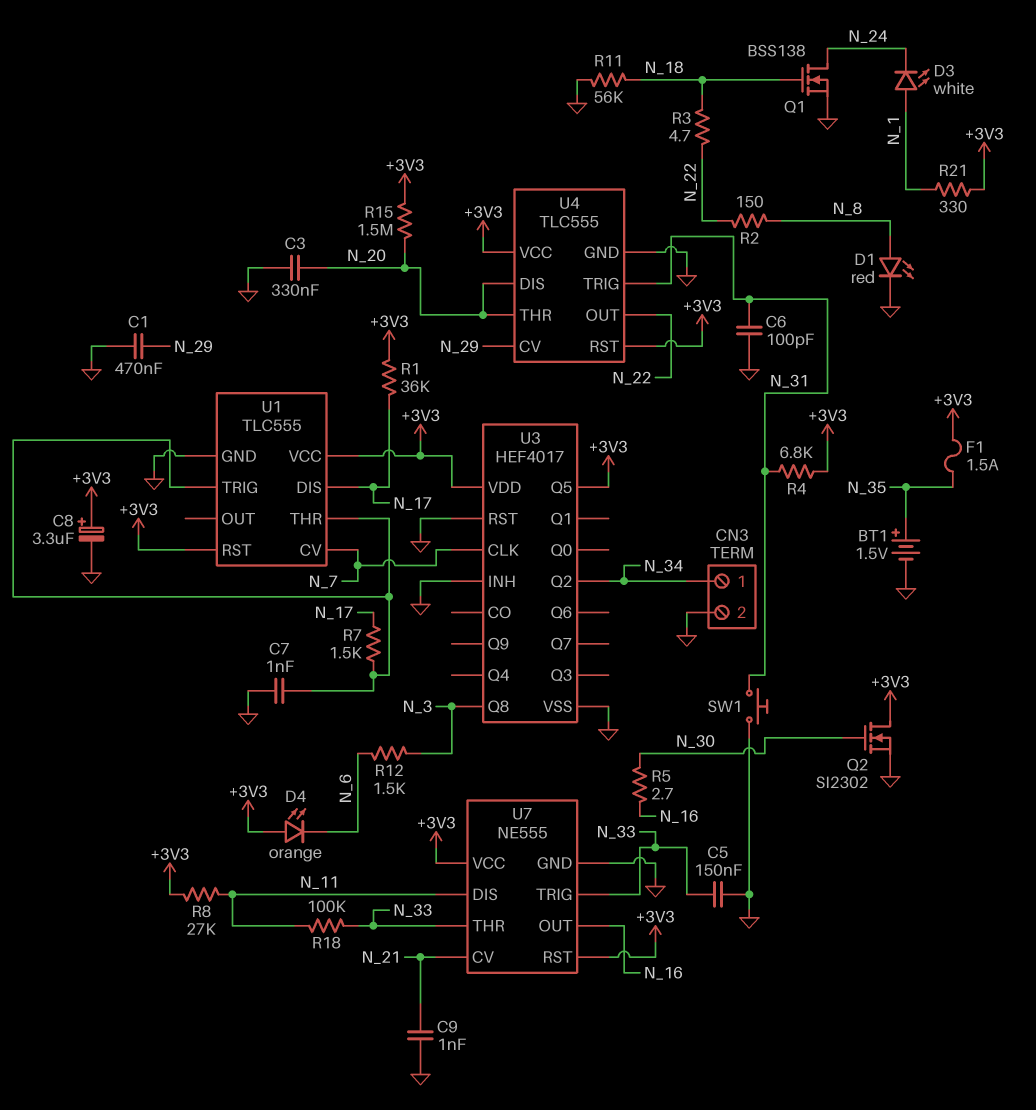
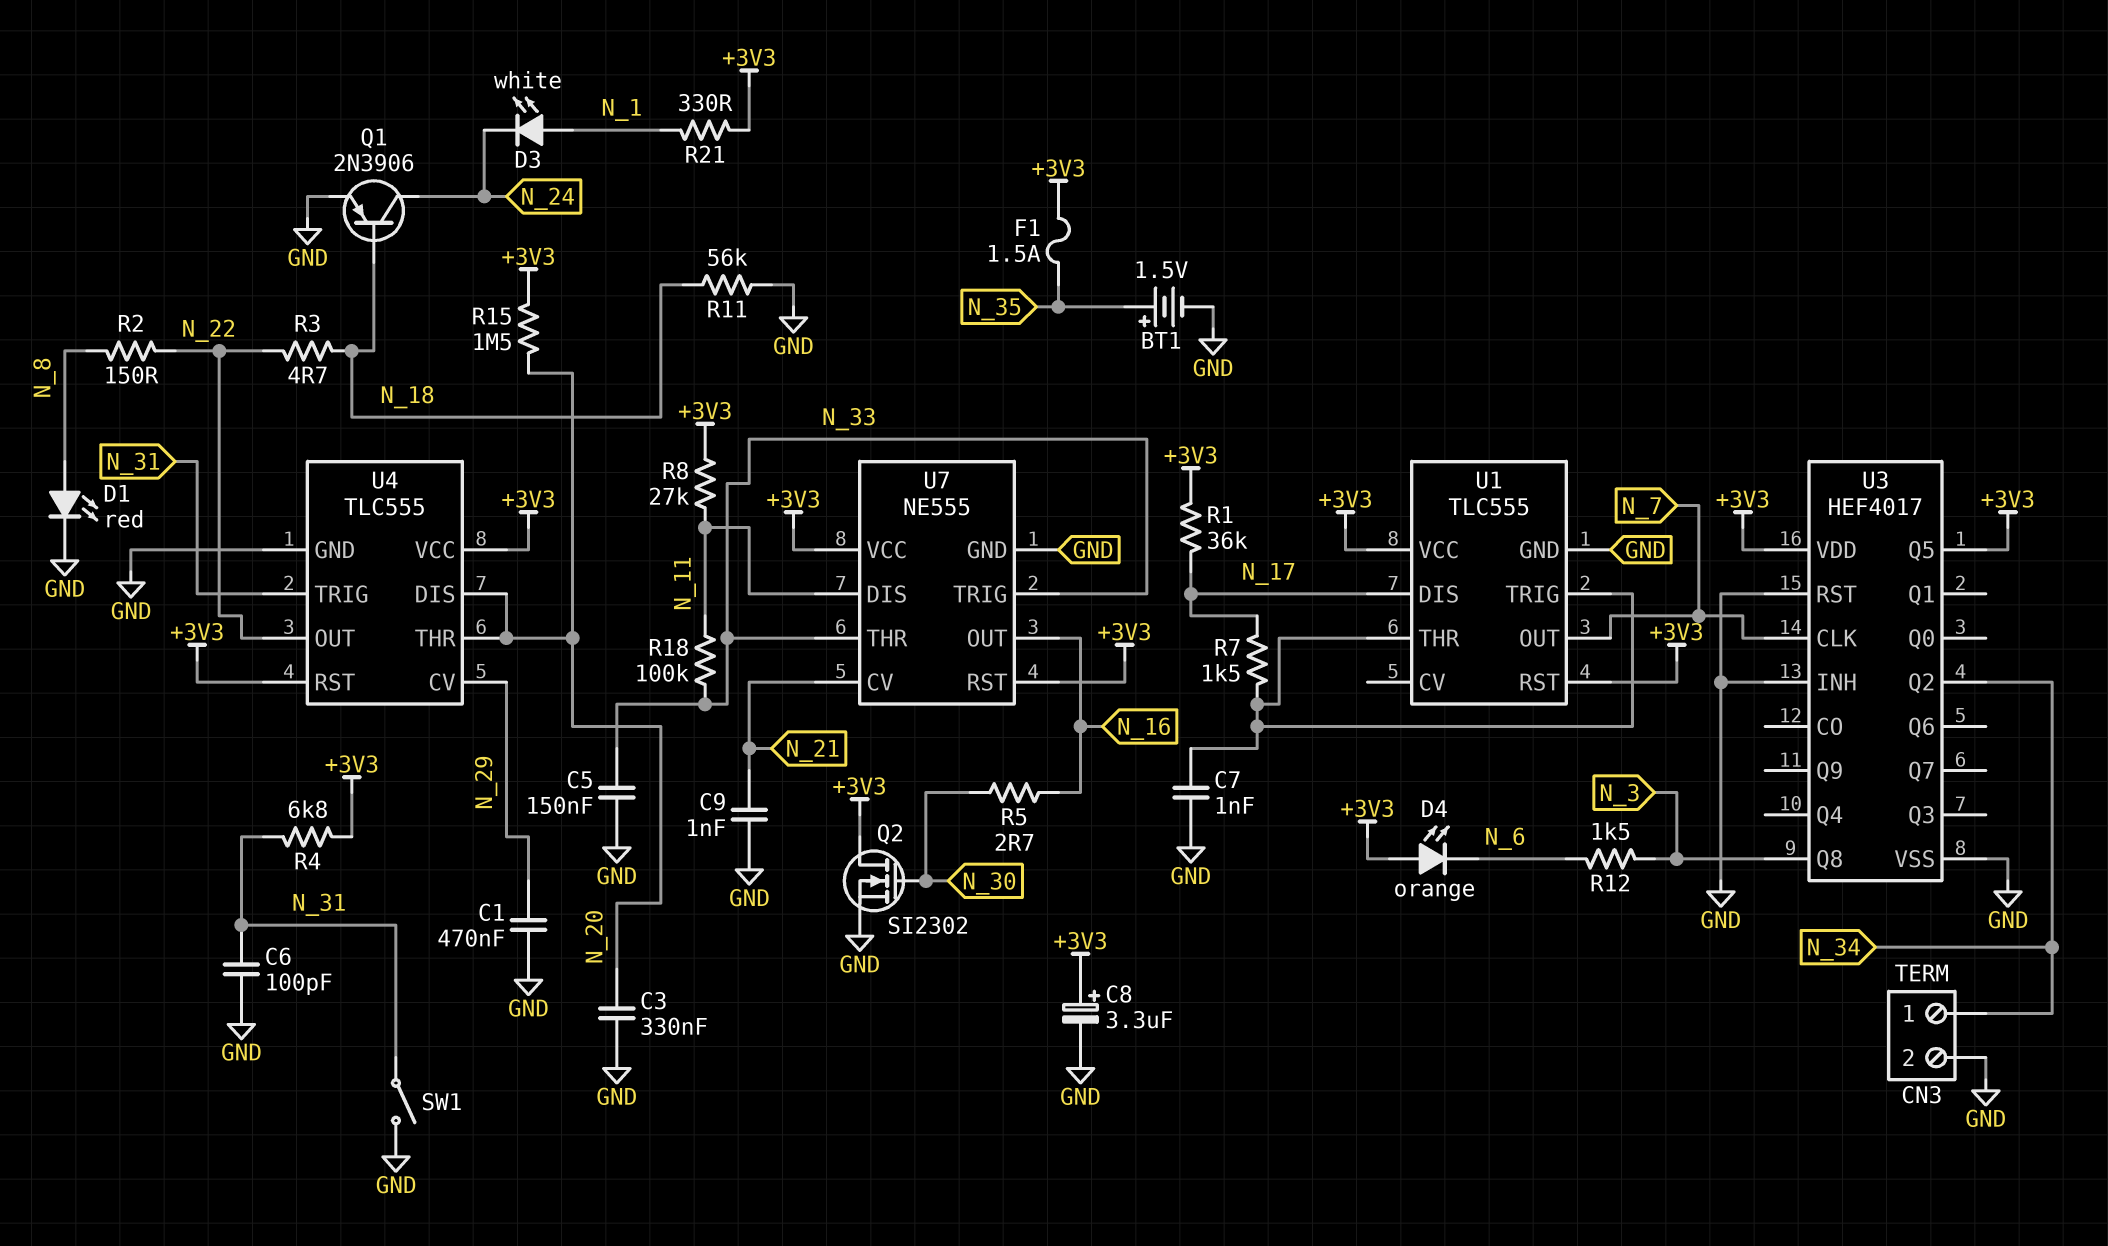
Q1: NMOS BSS138 (G N_18, D N_24, S GND) -> PNP 2N3906 (B N_18, C N_24, E GND)
SW1: button (GND, N_31) -> switch (GND, N_31)
U1 pin CV: N_7 -> none
U1 pin OUT: none -> N_7

